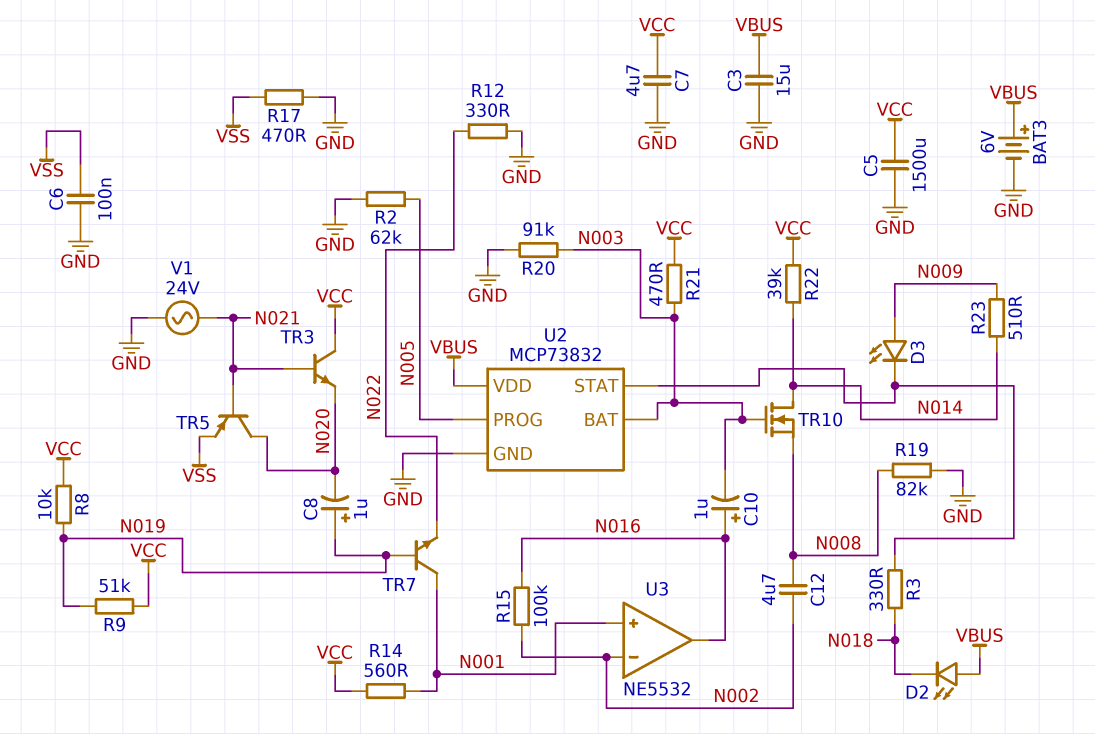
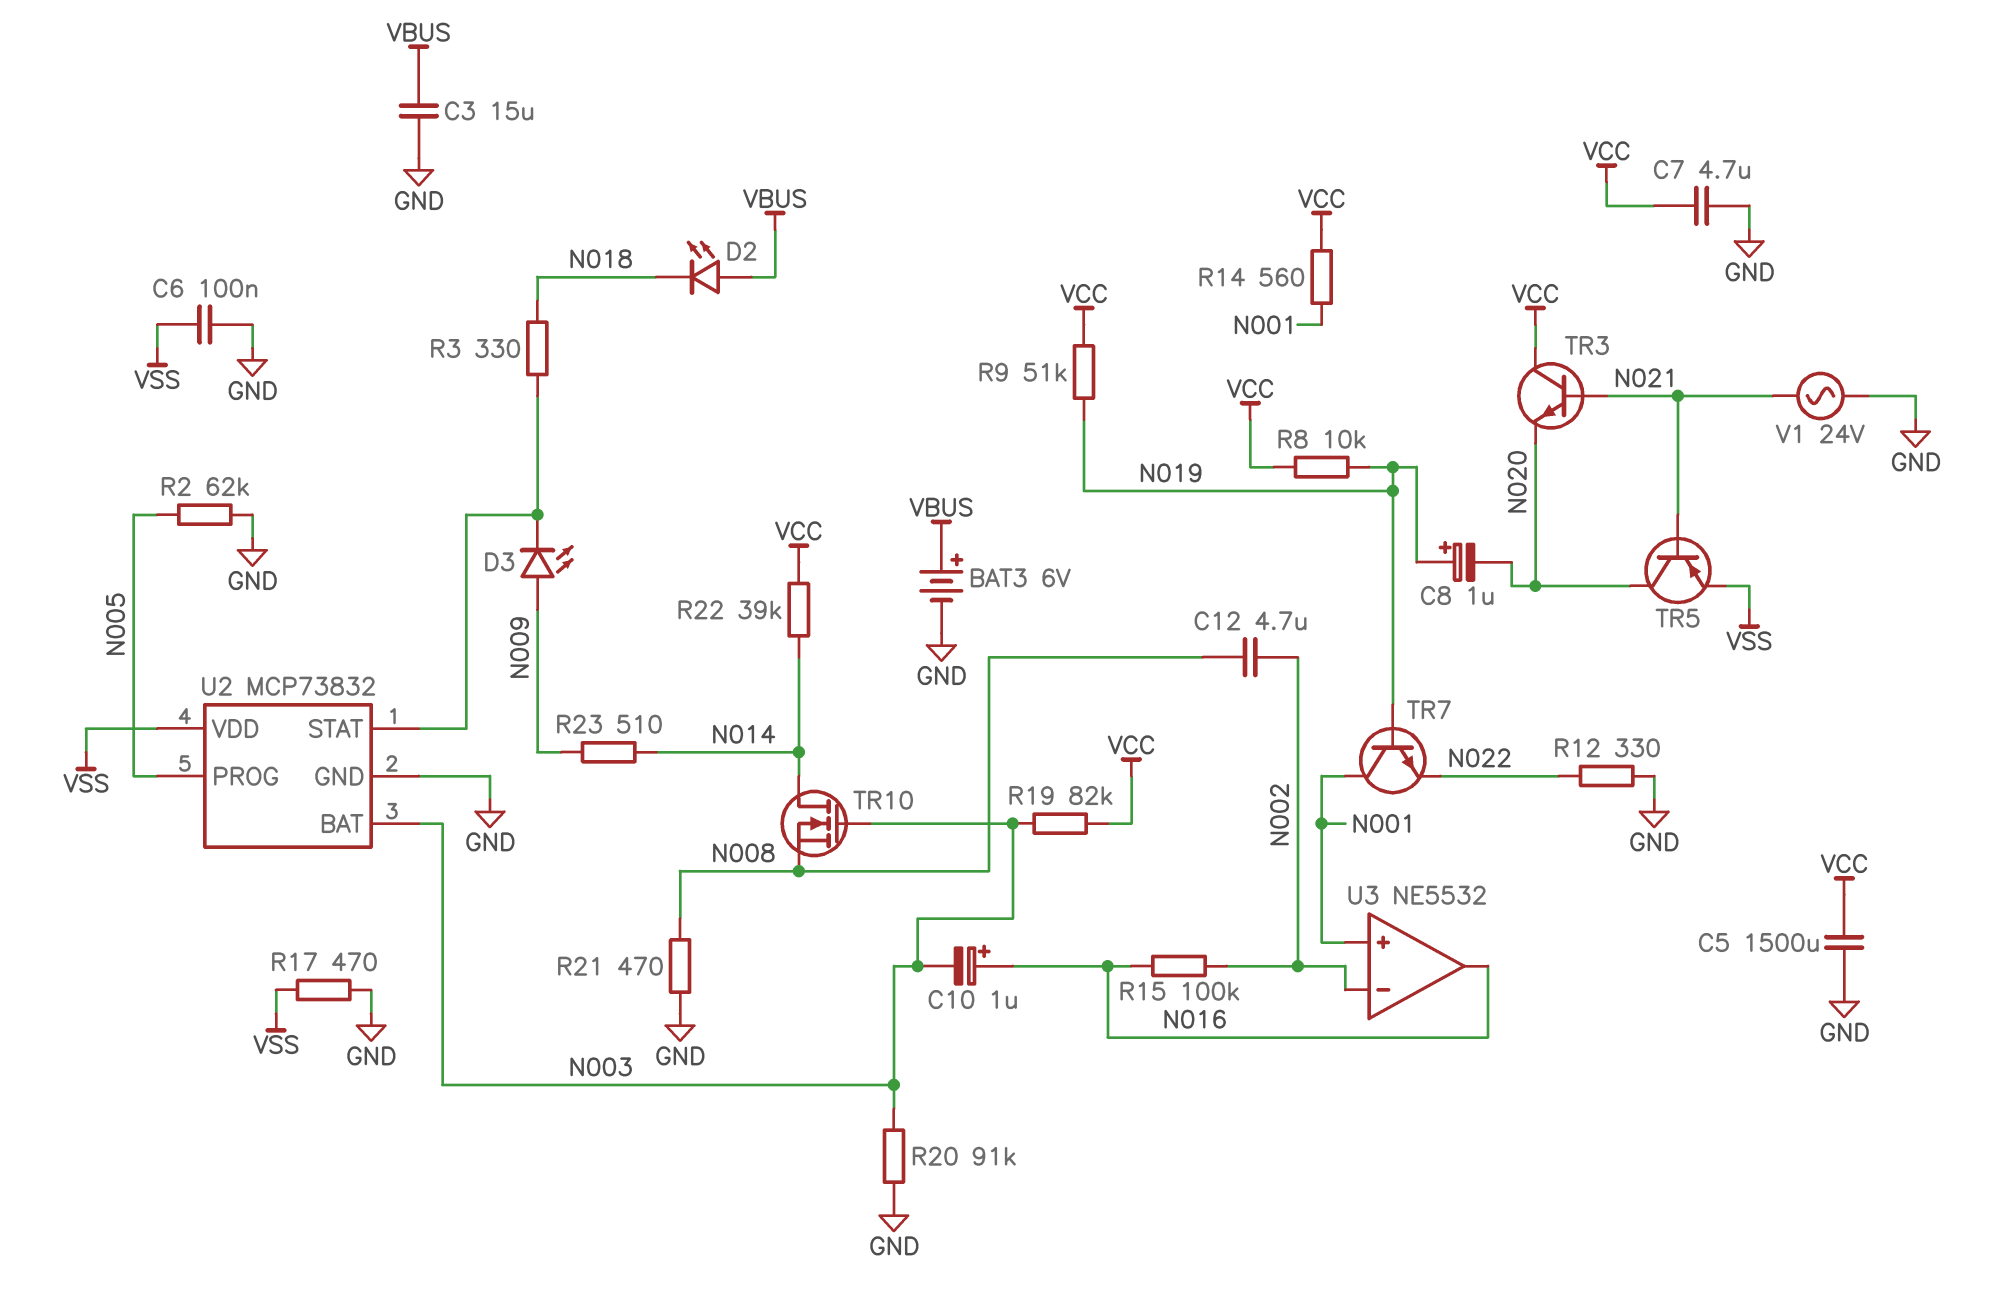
R19: 82k (GND, N008) -> 82k (N003, VCC)
R21: 470 (N003, VCC) -> 470 (GND, N008)
U2 pin VDD: VBUS -> VSS

